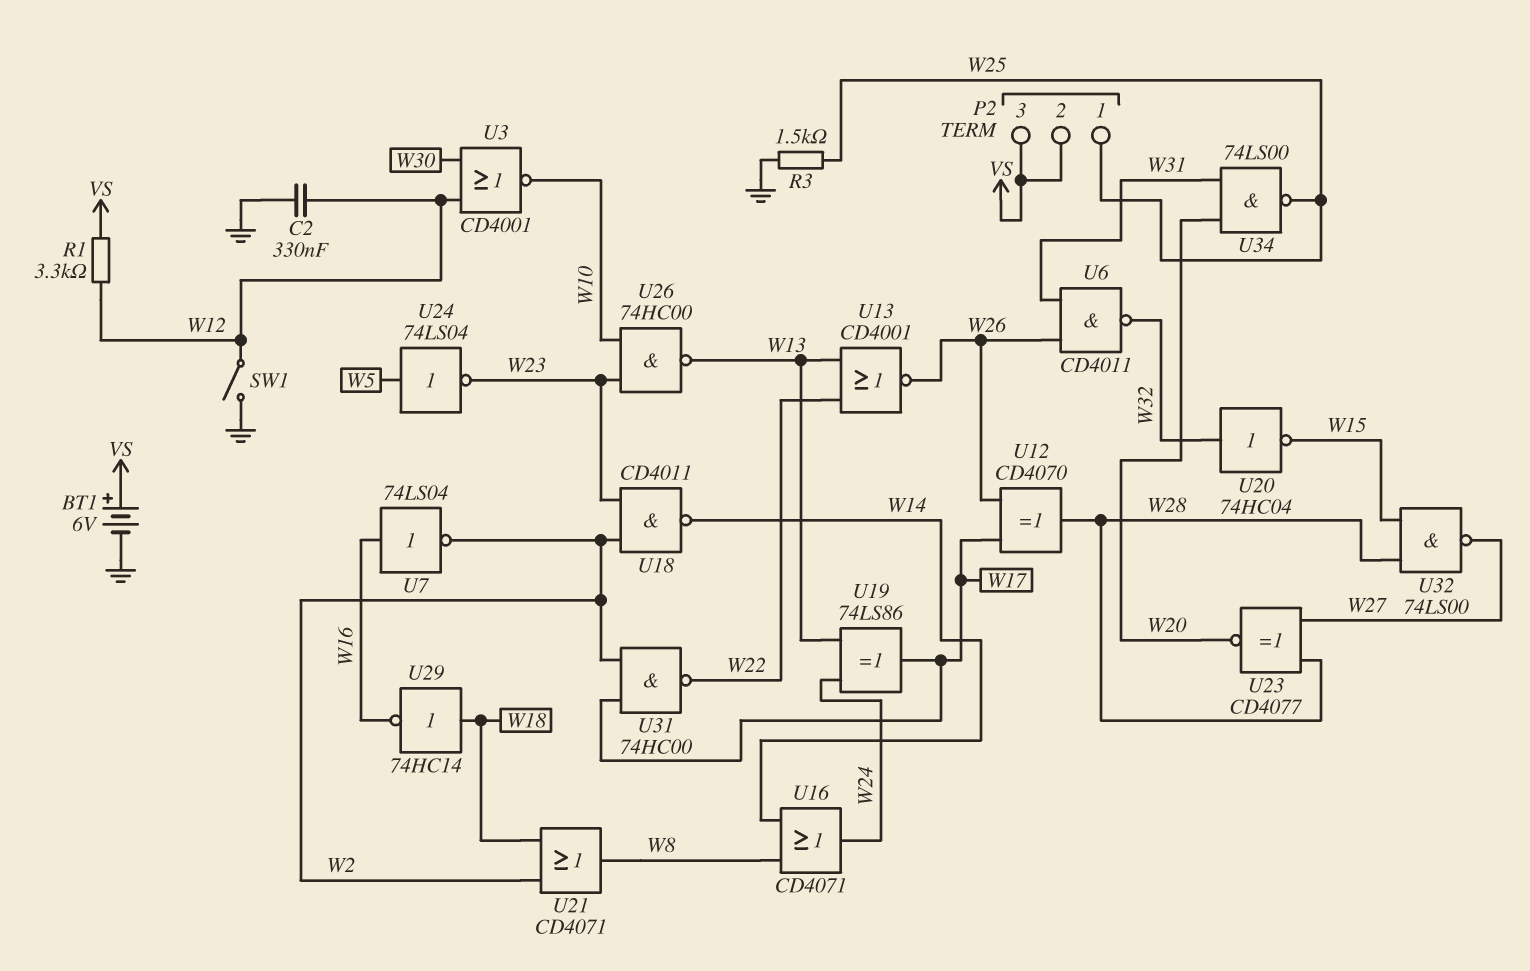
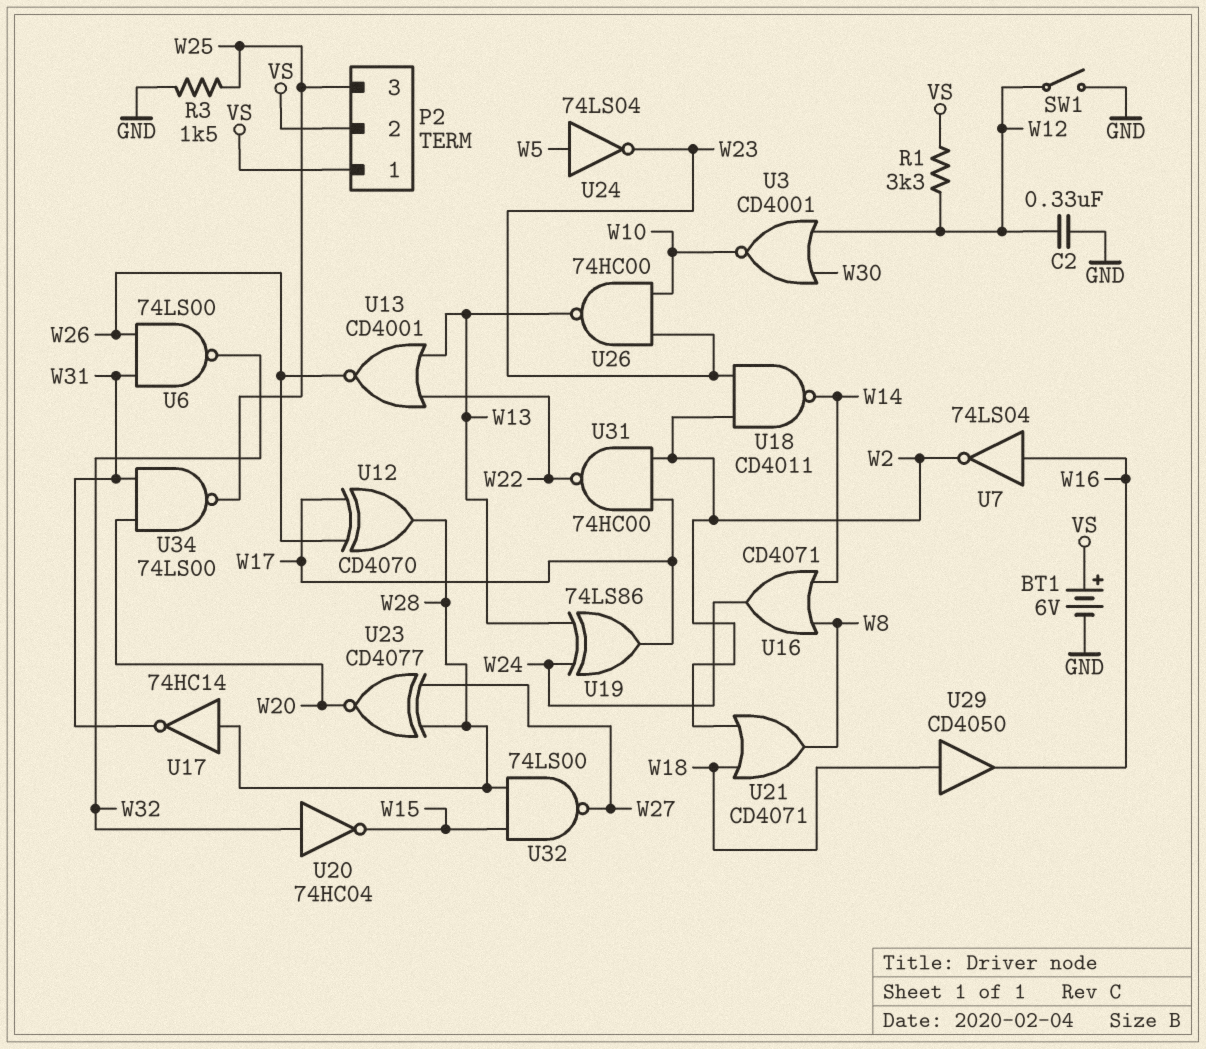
P2 pin 1: W25 -> VS
P2 pin 3: VS -> W25
U6: NAND CD4011 (in W26, in W31, out W32) -> NAND 74LS00 (in W26, in W31, out W32)
U17: none -> NOT 74HC14 (in W28, out W31)
U29: NOT 74HC14 (in W18, out W16) -> buffer CD4050 (in W18, out W16)

